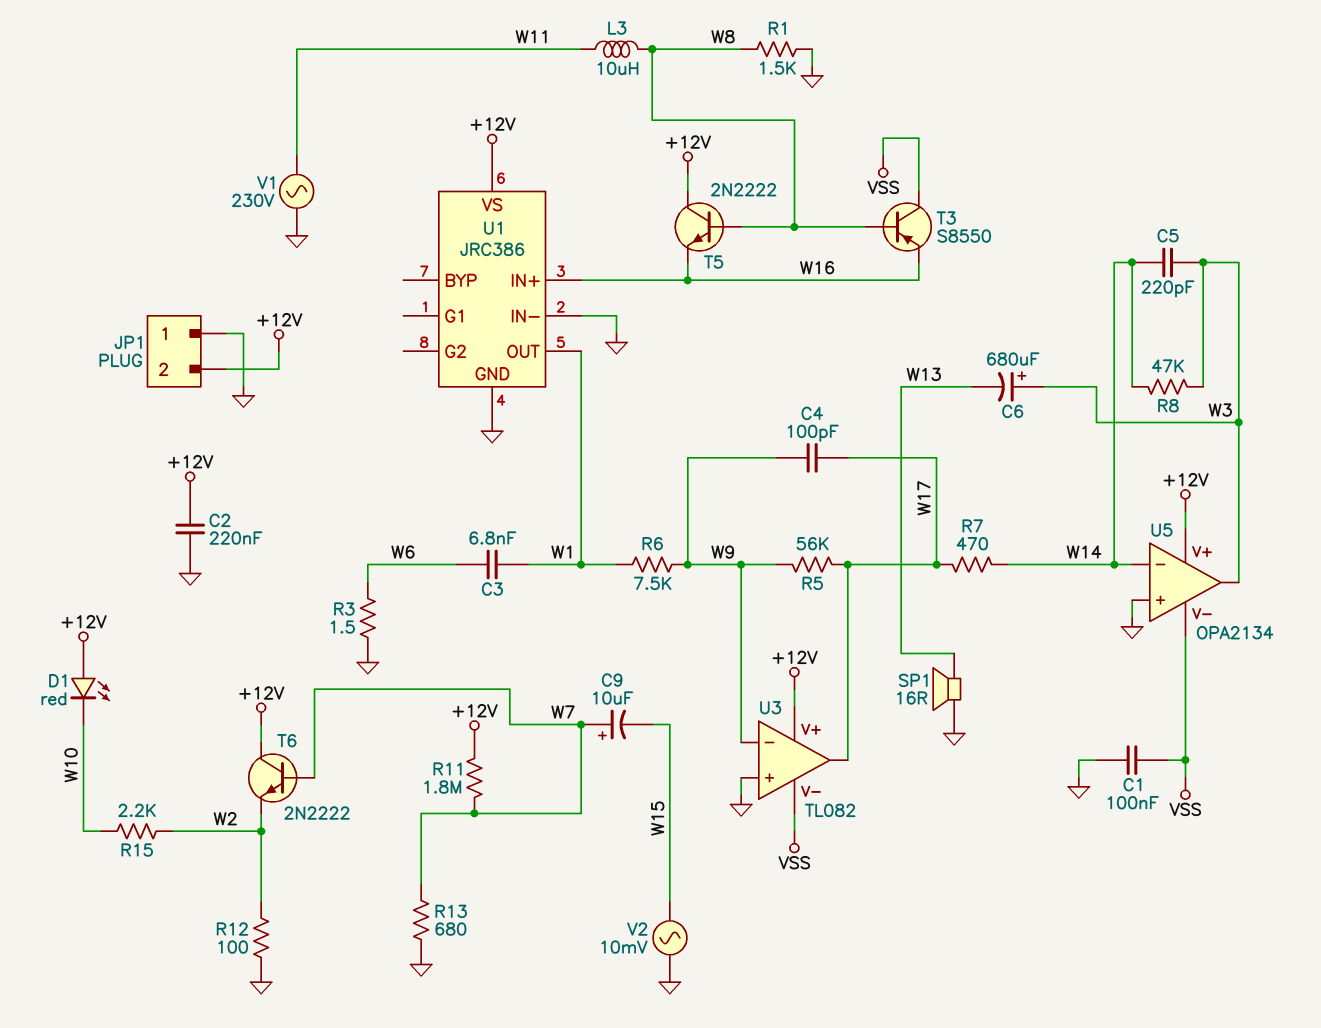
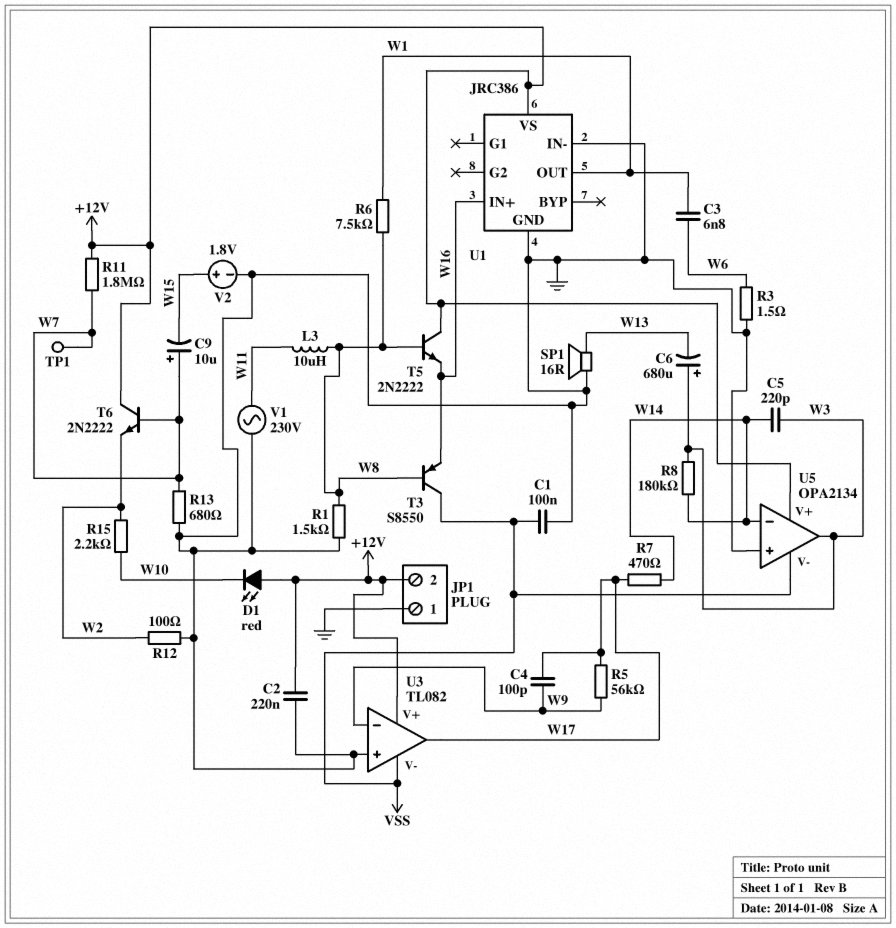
R6: 7.5k (W1, W9) -> 7.5k (W1, W8)
R8: 47k (W3, W14) -> 180k (W3, W14)
TP1: none -> test point (W7)
V2: AC 10mV (GND, W15) -> 1.8V (plus W15, minus GND)

